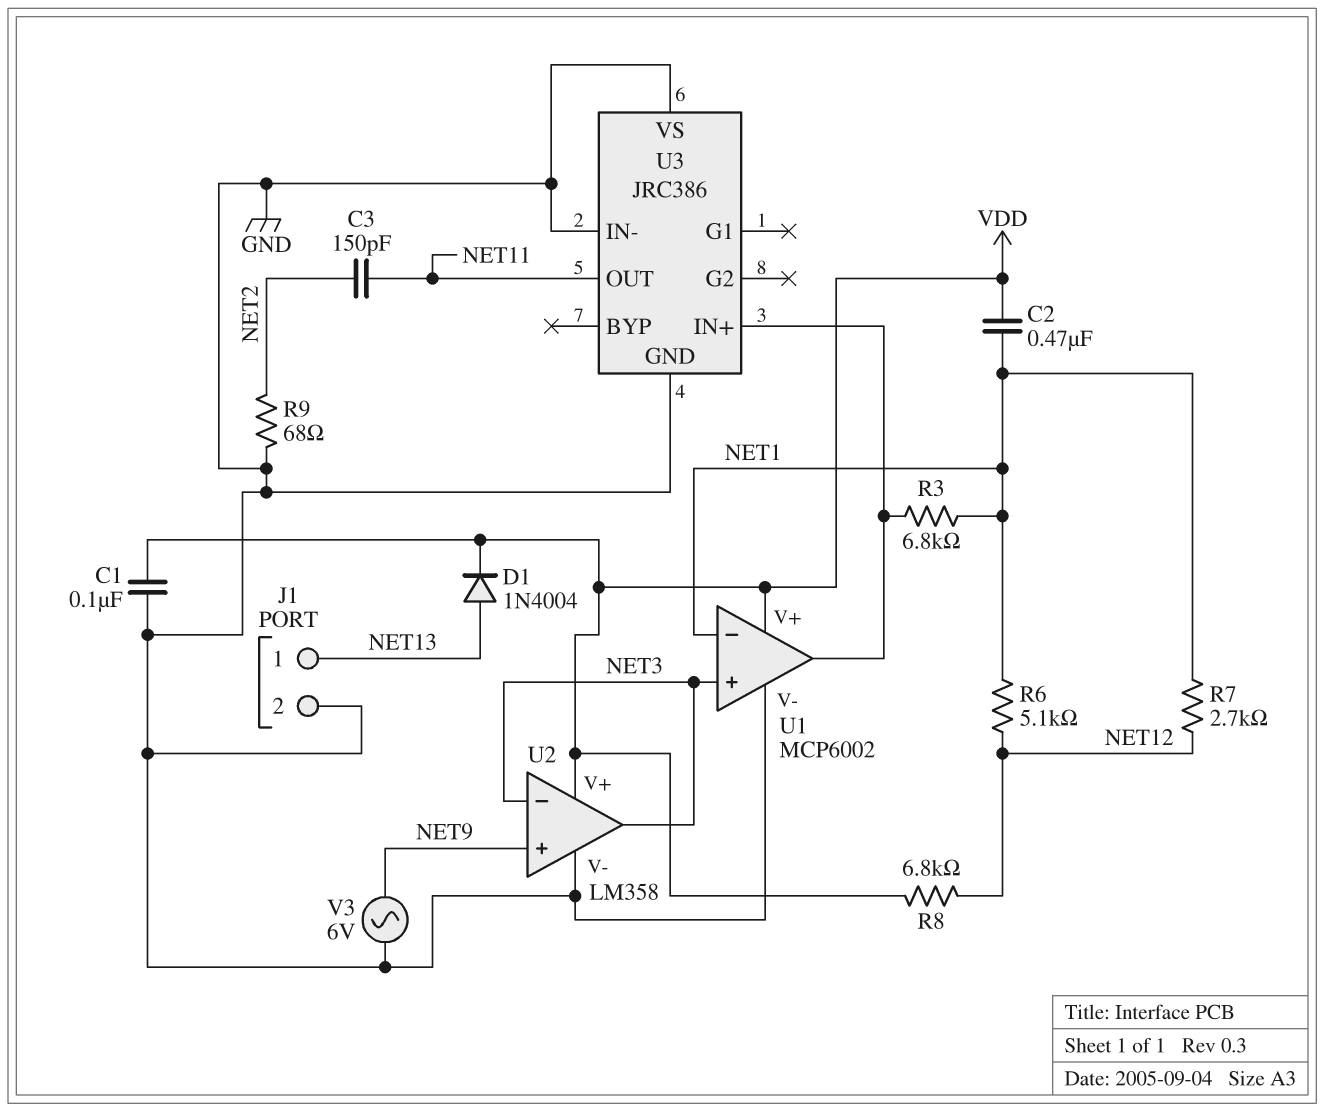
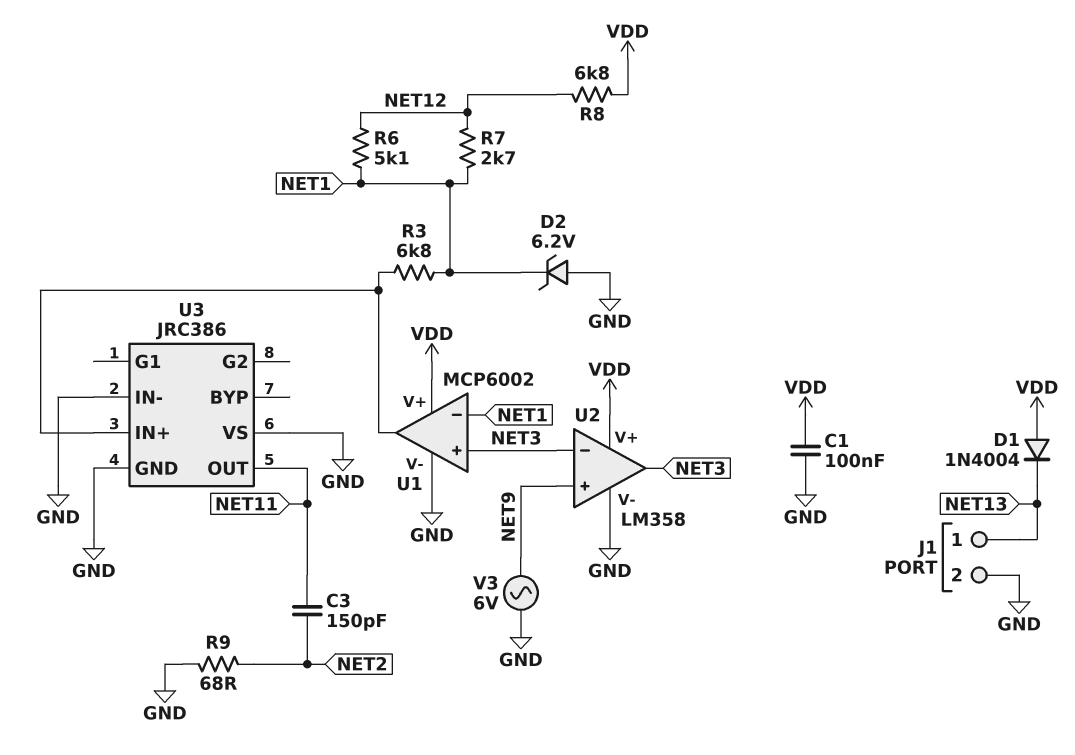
C2: 470nF (NET1, VDD) -> none
D1: diode 1N4004 (A NET13, K VDD) -> diode 1N4004 (A VDD, K NET13)
D2: none -> zener 6.2V (A GND, K NET1)

